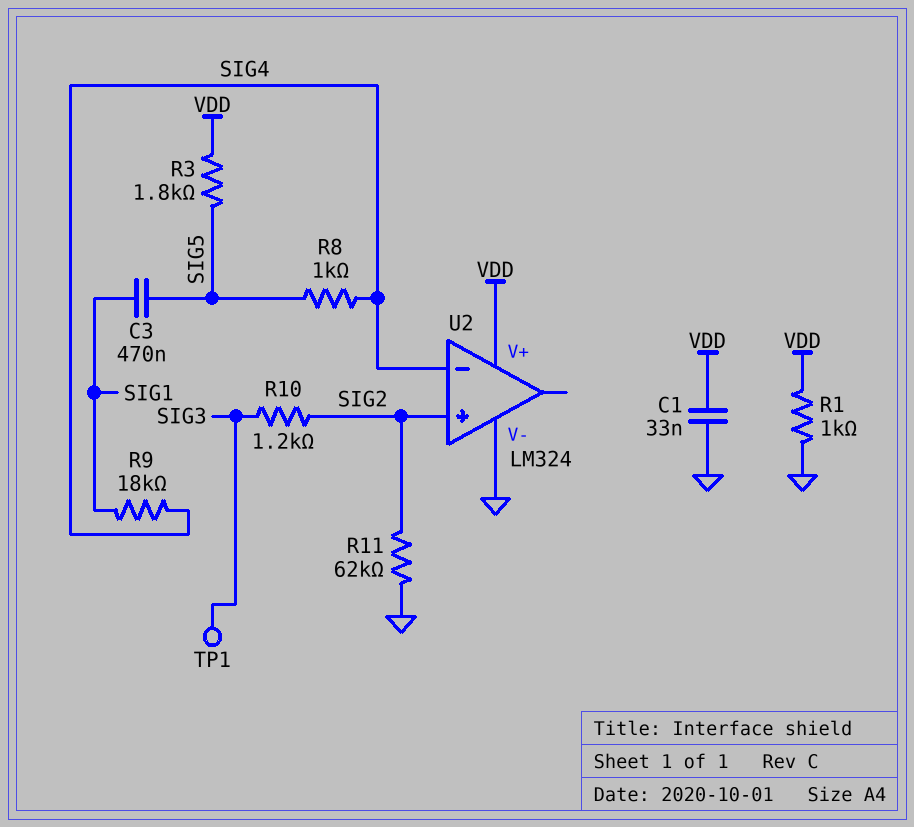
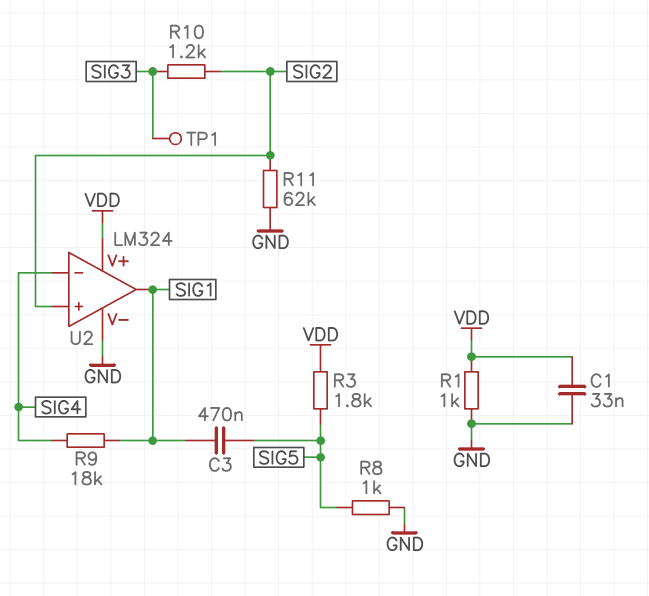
R8: 1k (SIG4, SIG5) -> 1k (GND, SIG5)
U2 pin out: none -> SIG1

